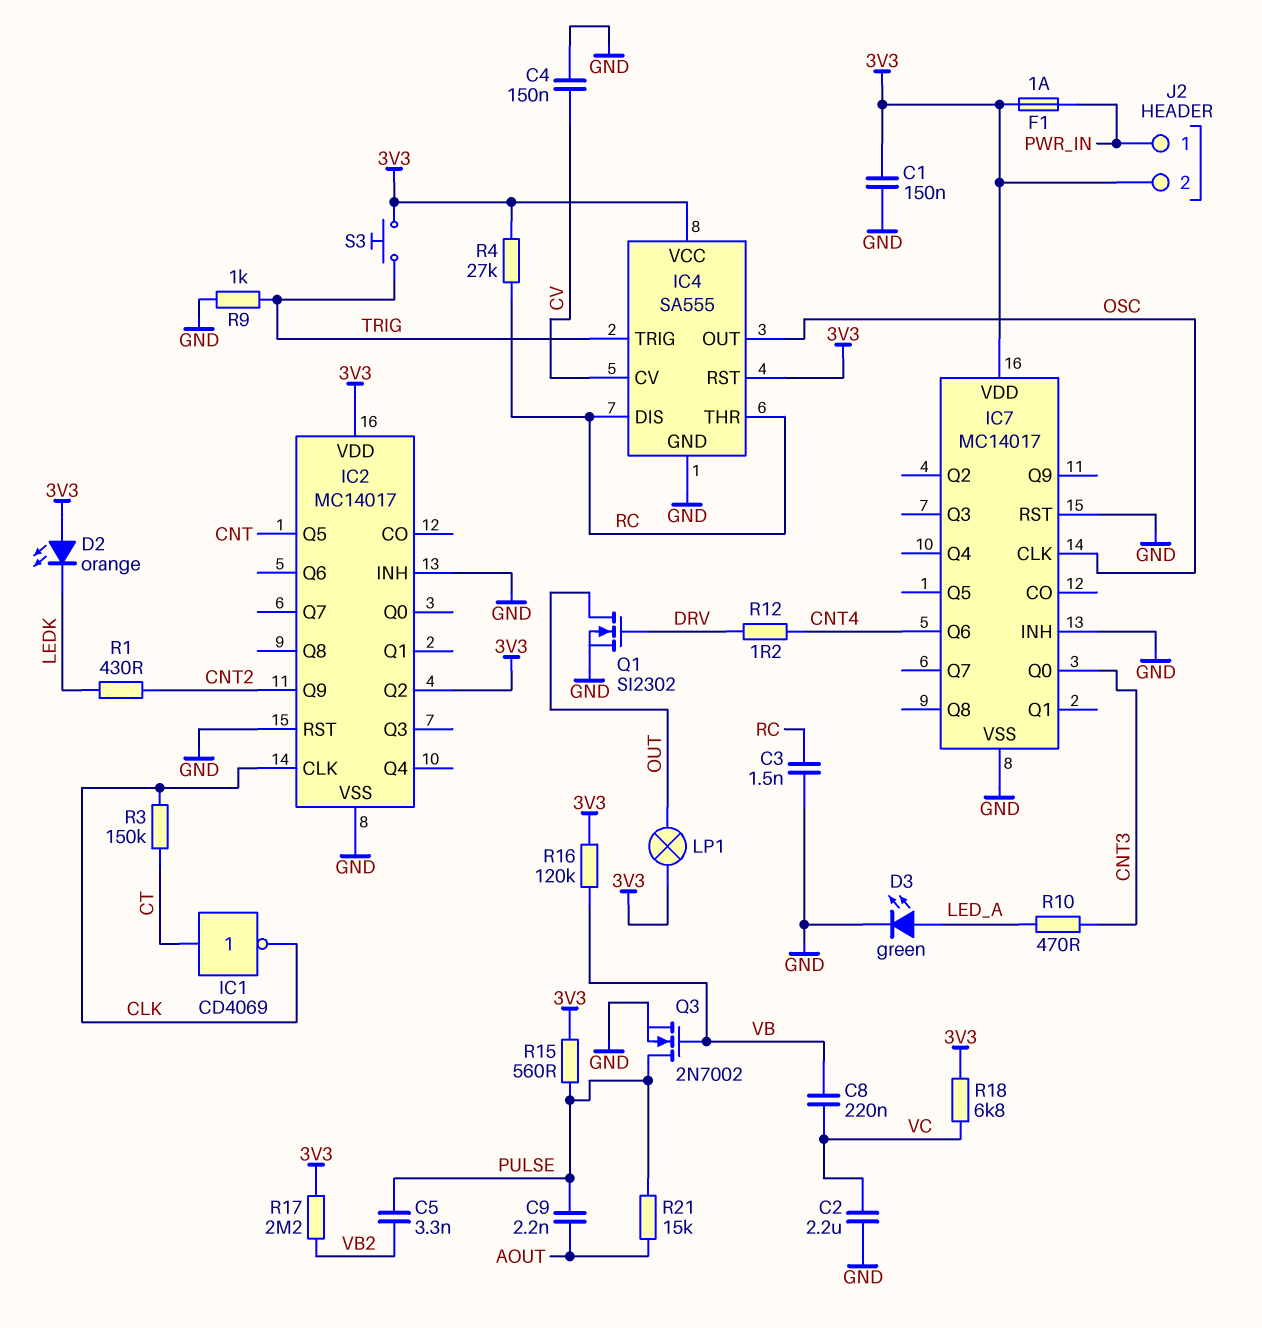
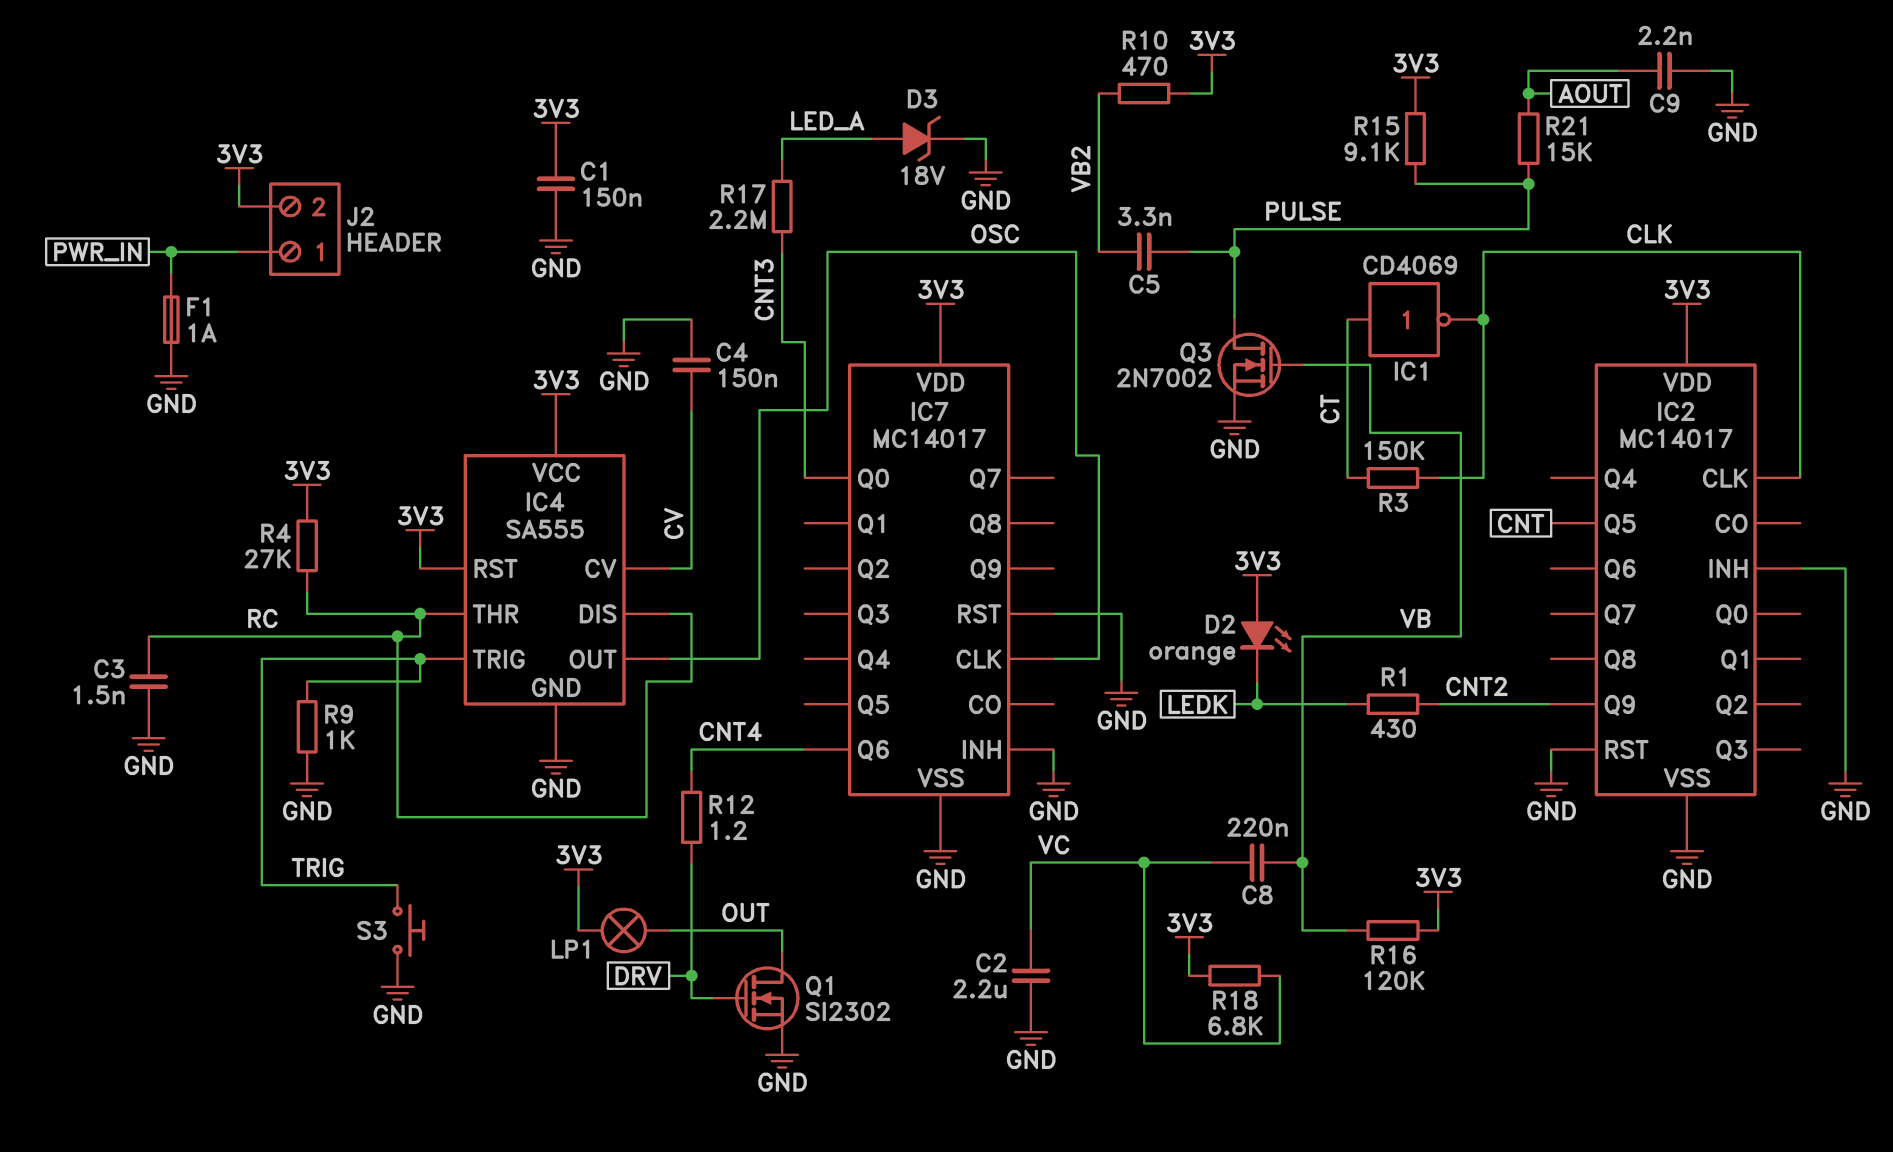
C9: 2.2nF (AOUT, PULSE) -> 2.2nF (AOUT, GND)
D3: LED green (A LED_A, K GND) -> zener 18V (A LED_A, K GND)
F1: 1A (3V3, PWR_IN) -> 1A (GND, PWR_IN)
IC2 pin Q2: 3V3 -> none
R10: 470 (CNT3, LED_A) -> 470 (3V3, VB2)
R15: 560 (3V3, PULSE) -> 9.1k (3V3, PULSE)
R17: 2.2M (3V3, VB2) -> 2.2M (CNT3, LED_A)
S3: button (3V3, TRIG) -> button (GND, TRIG)

